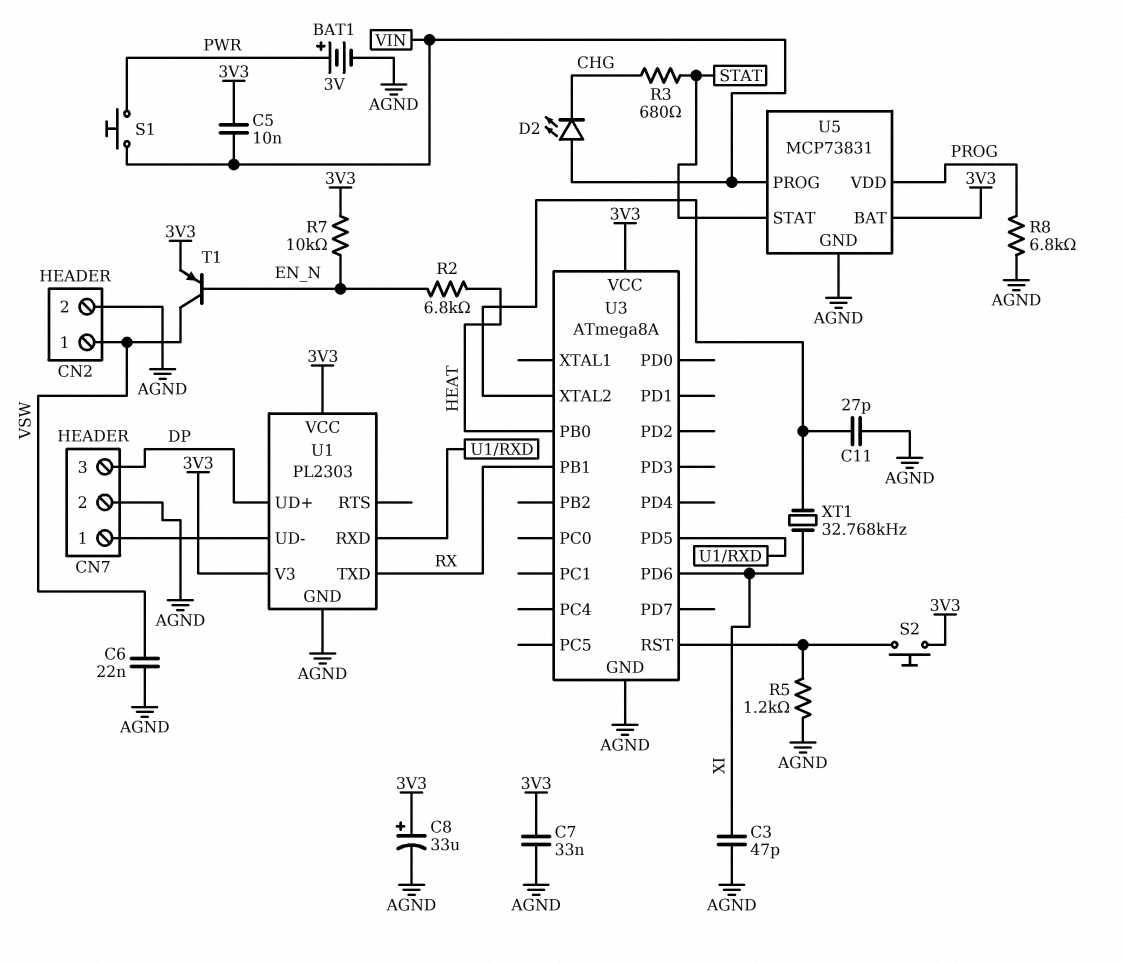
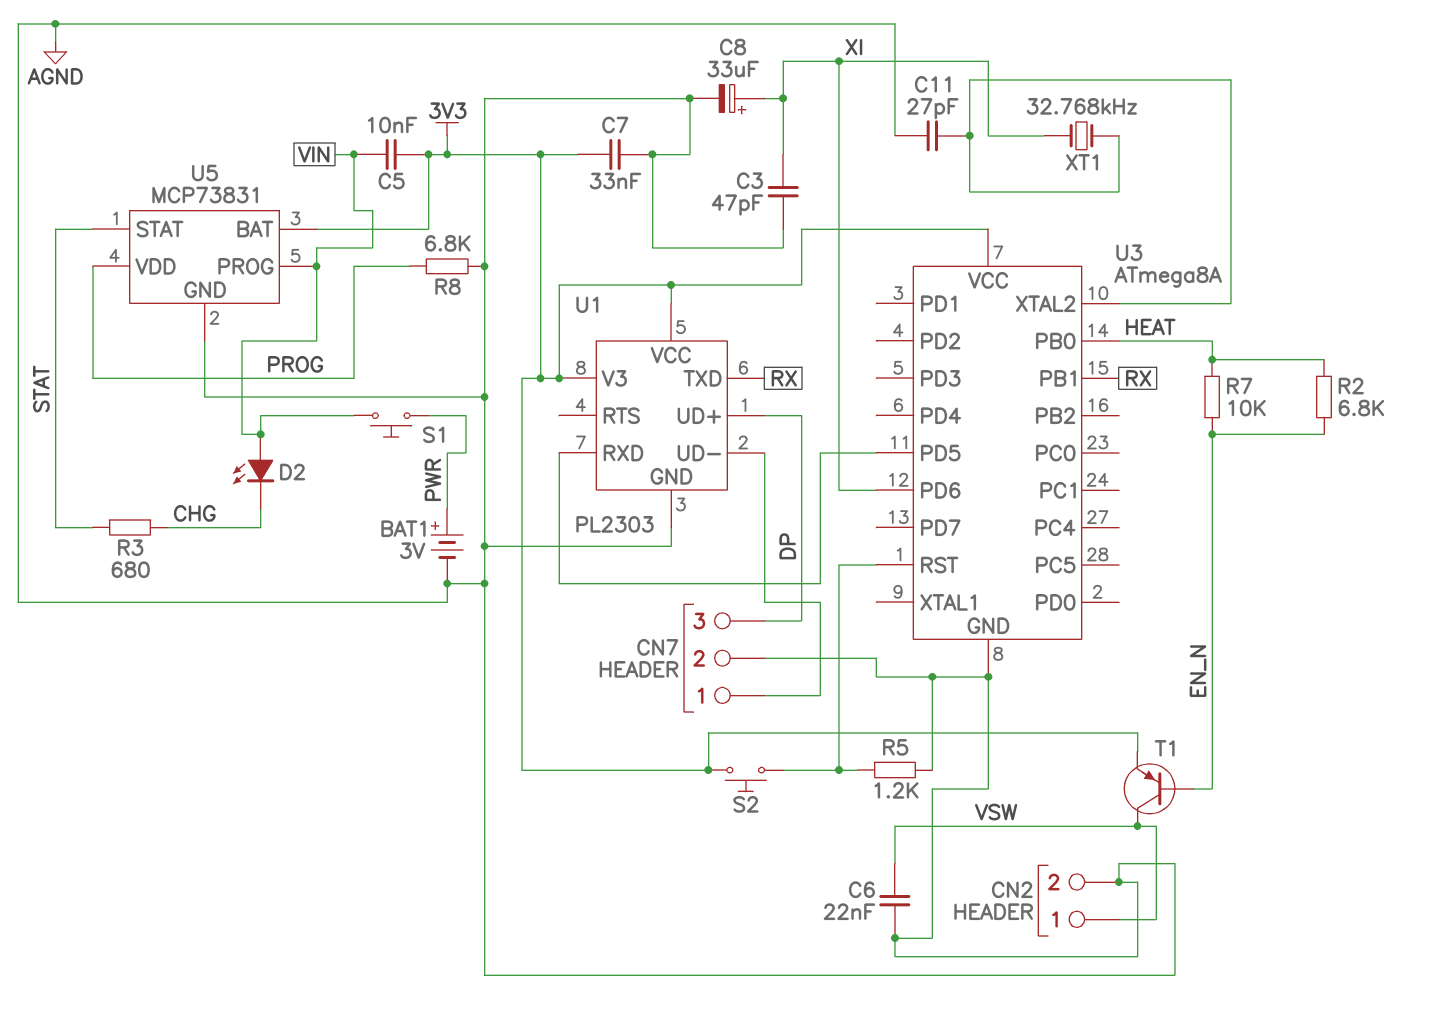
C8: 33uF (plus 3V3, minus AGND) -> 33uF (plus XI, minus AGND)
R7: 10k (3V3, EN_N) -> 10k (EN_N, HEAT)

